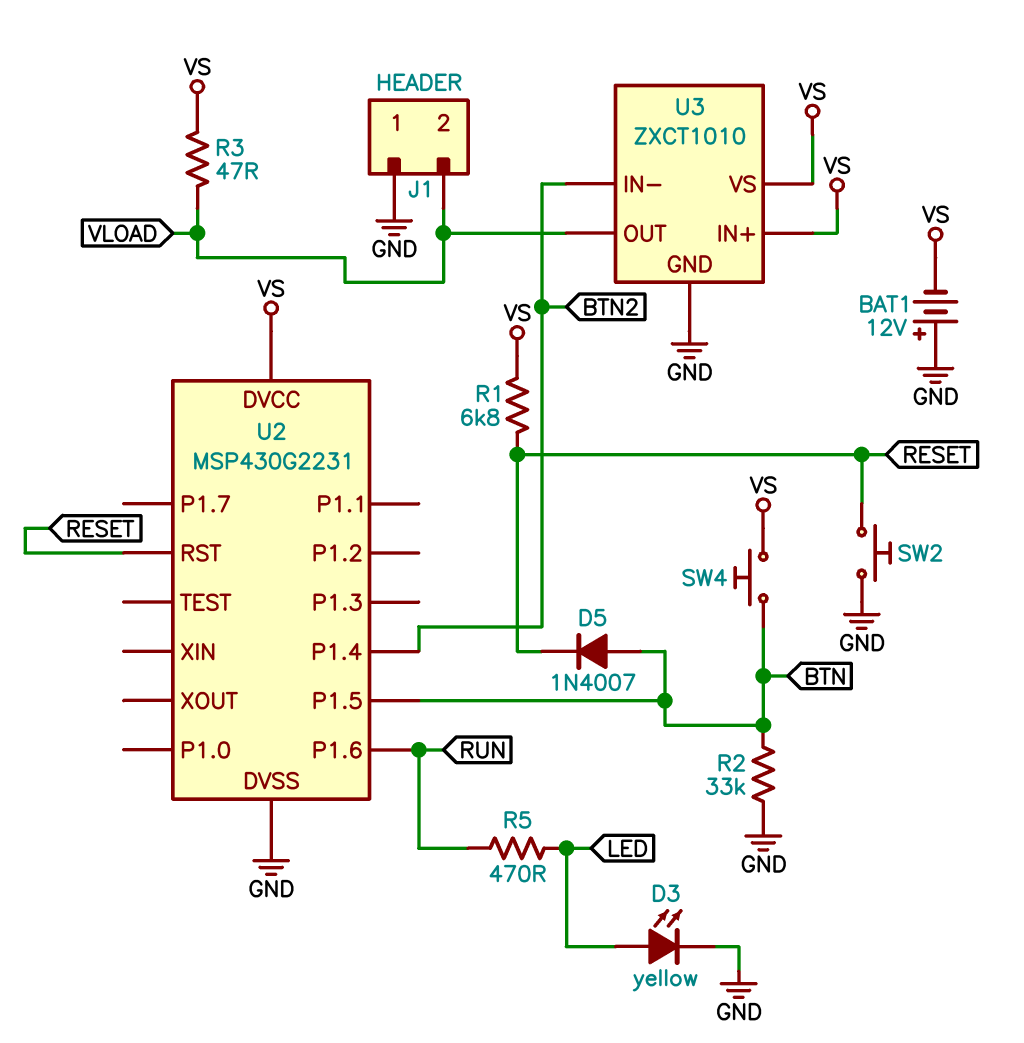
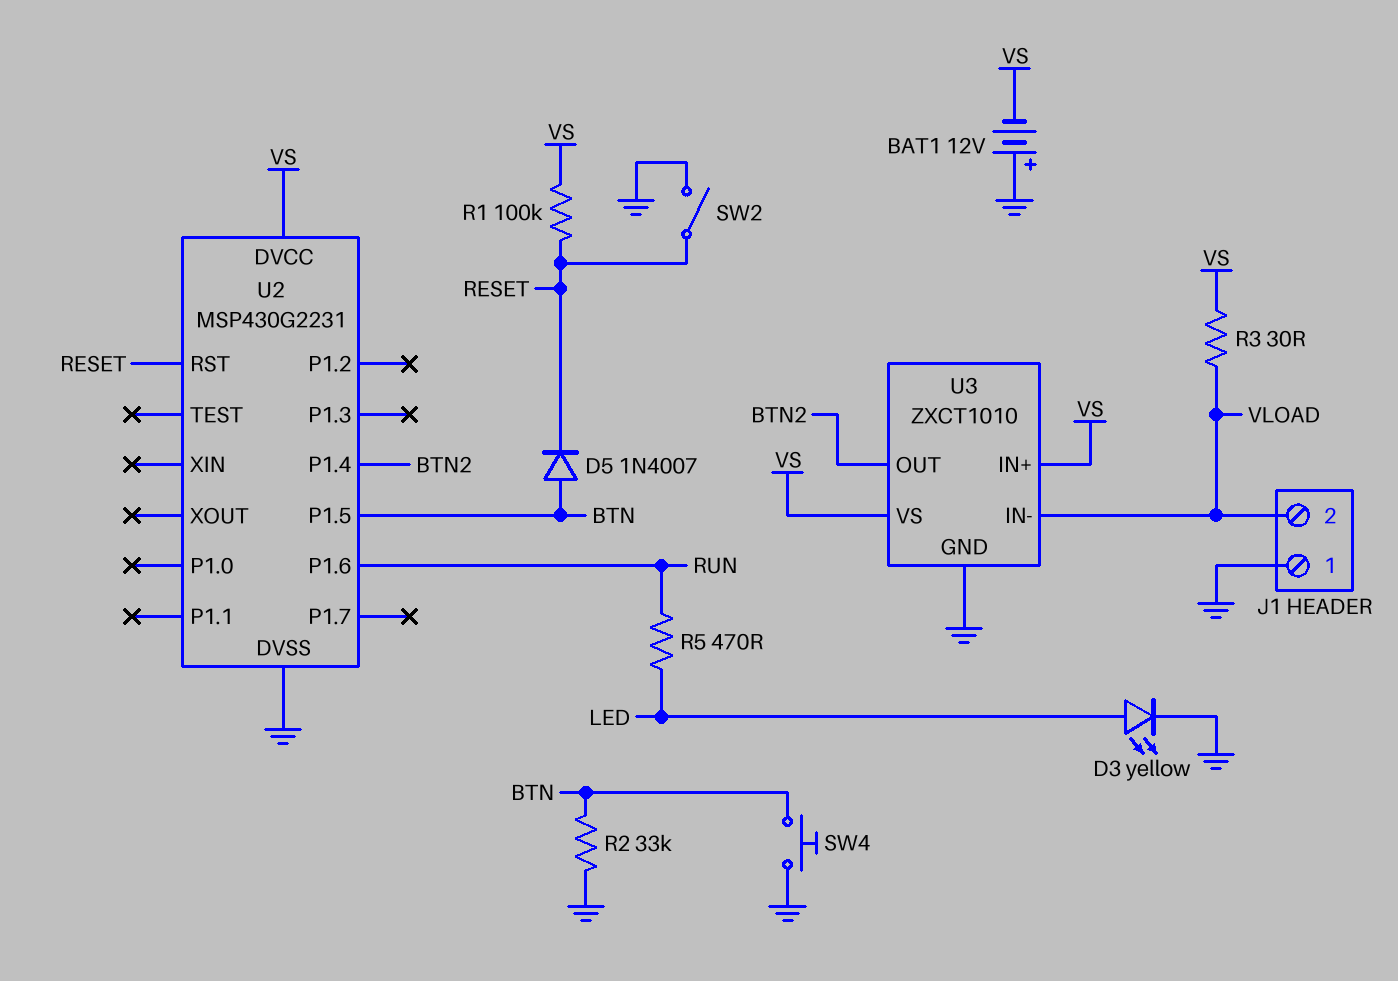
R1: 6.8k (RESET, VS) -> 100k (RESET, VS)
R3: 47 (VLOAD, VS) -> 30 (VLOAD, VS)
SW2: button (GND, RESET) -> switch (GND, RESET)
SW4: button (BTN, VS) -> button (BTN, GND)
U3 pin IN-: BTN2 -> VLOAD
U3 pin OUT: VLOAD -> BTN2

